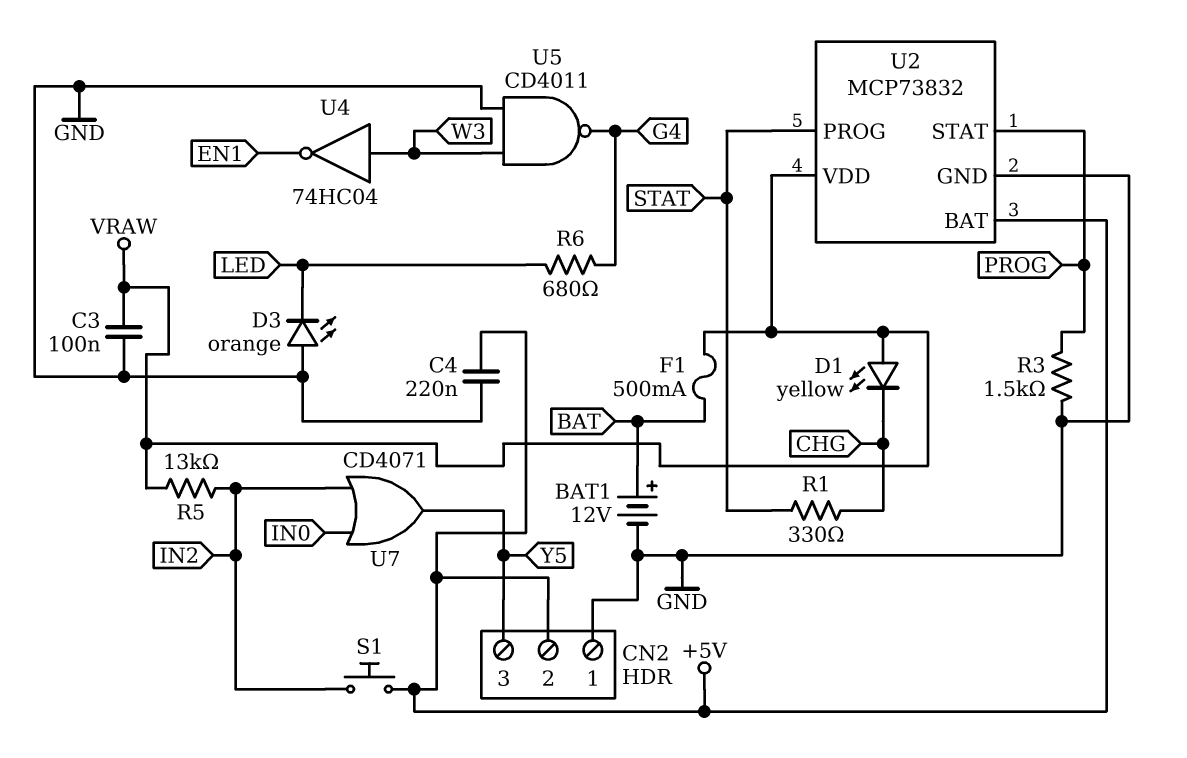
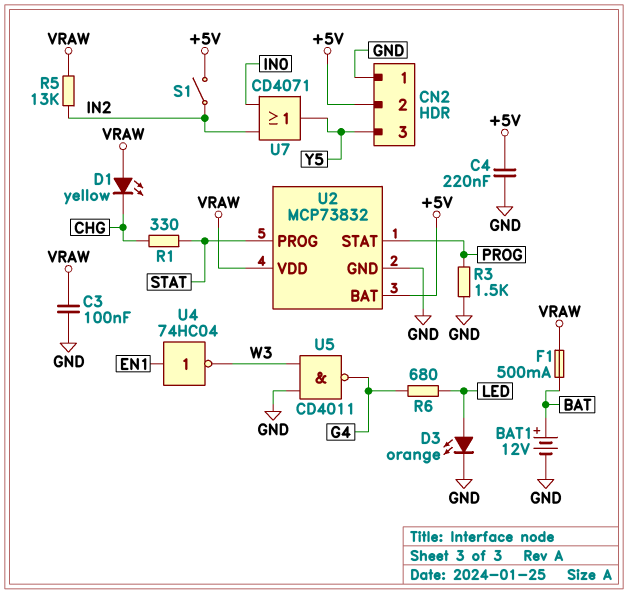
D3: LED orange (A GND, K LED) -> LED orange (A LED, K GND)
S1: button (+5V, IN2) -> switch (+5V, IN2)
U4: NOT 74HC04 (in W3, out EN1) -> NOT 74HC04 (in EN1, out W3)

